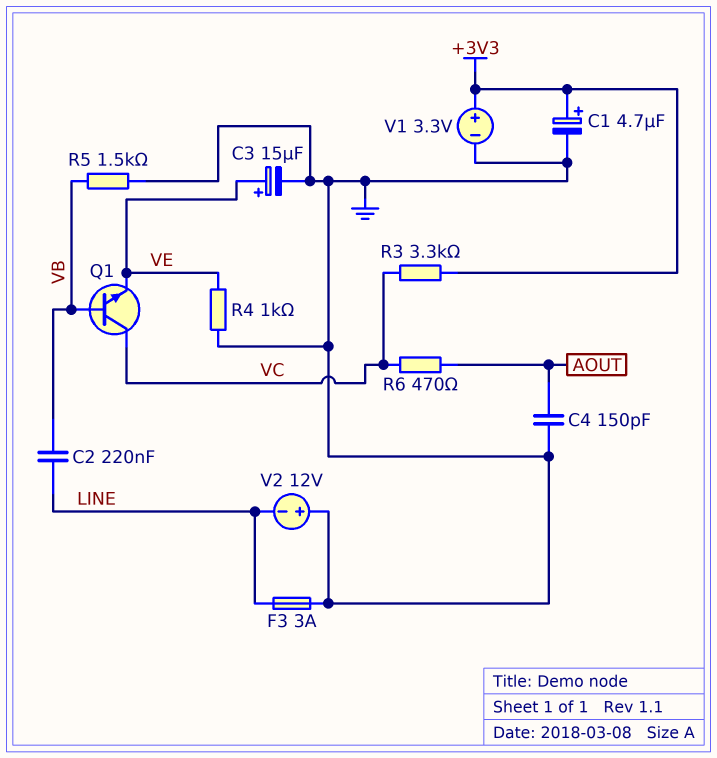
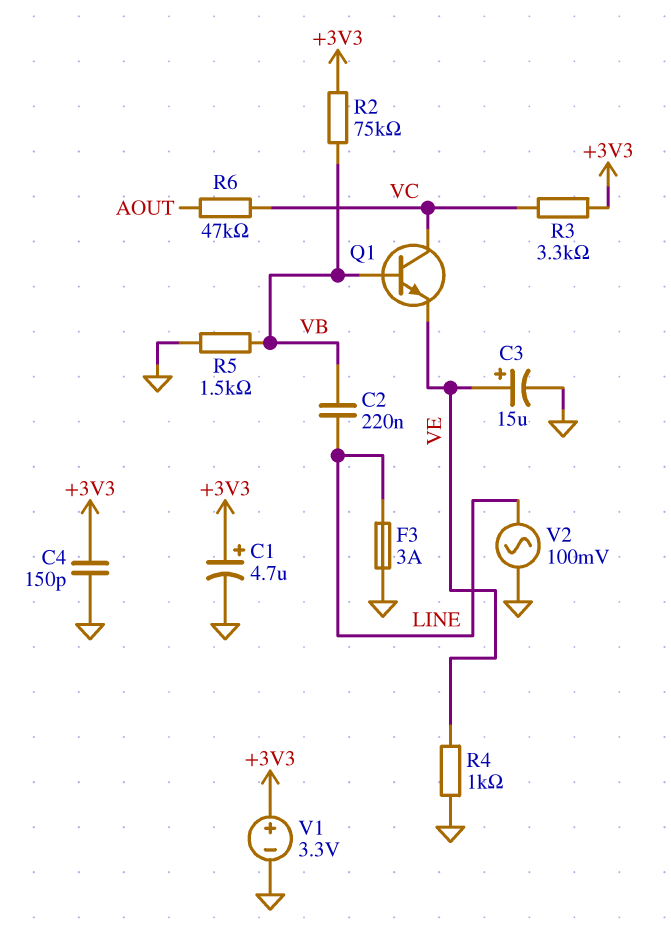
C4: 150pF (AOUT, GND) -> 150pF (+3V3, GND)
R2: none -> 75k (+3V3, VB)
R6: 470 (AOUT, VC) -> 47k (AOUT, VC)
V2: 12V (plus GND, minus LINE) -> AC 100mV (GND, LINE)

